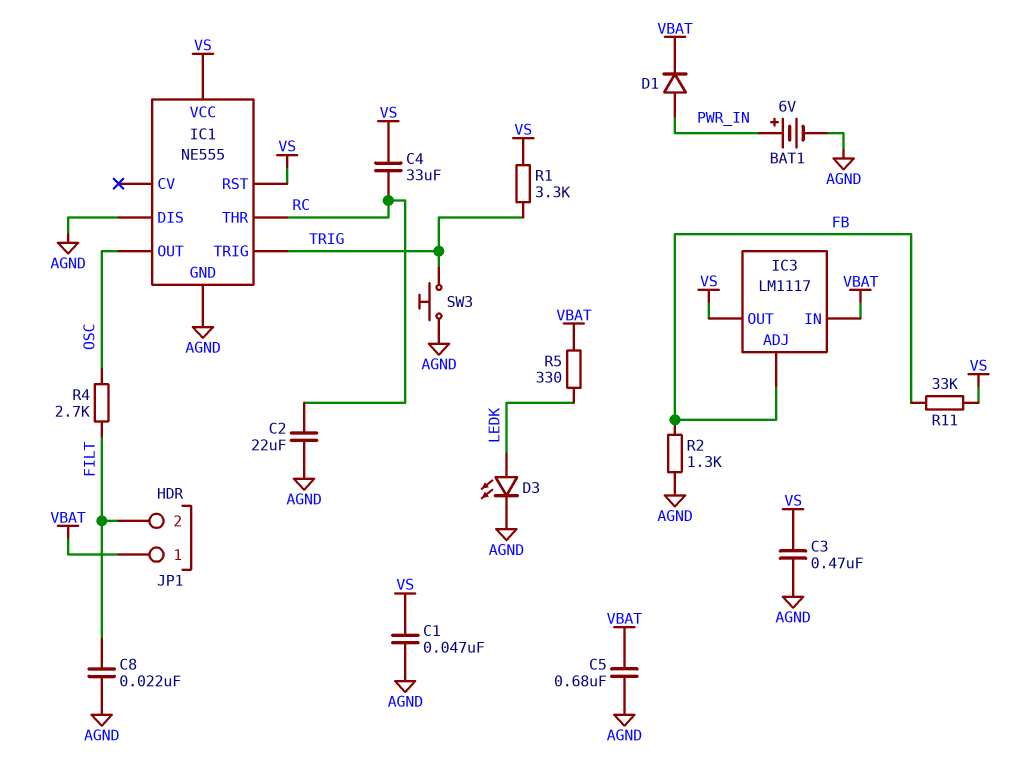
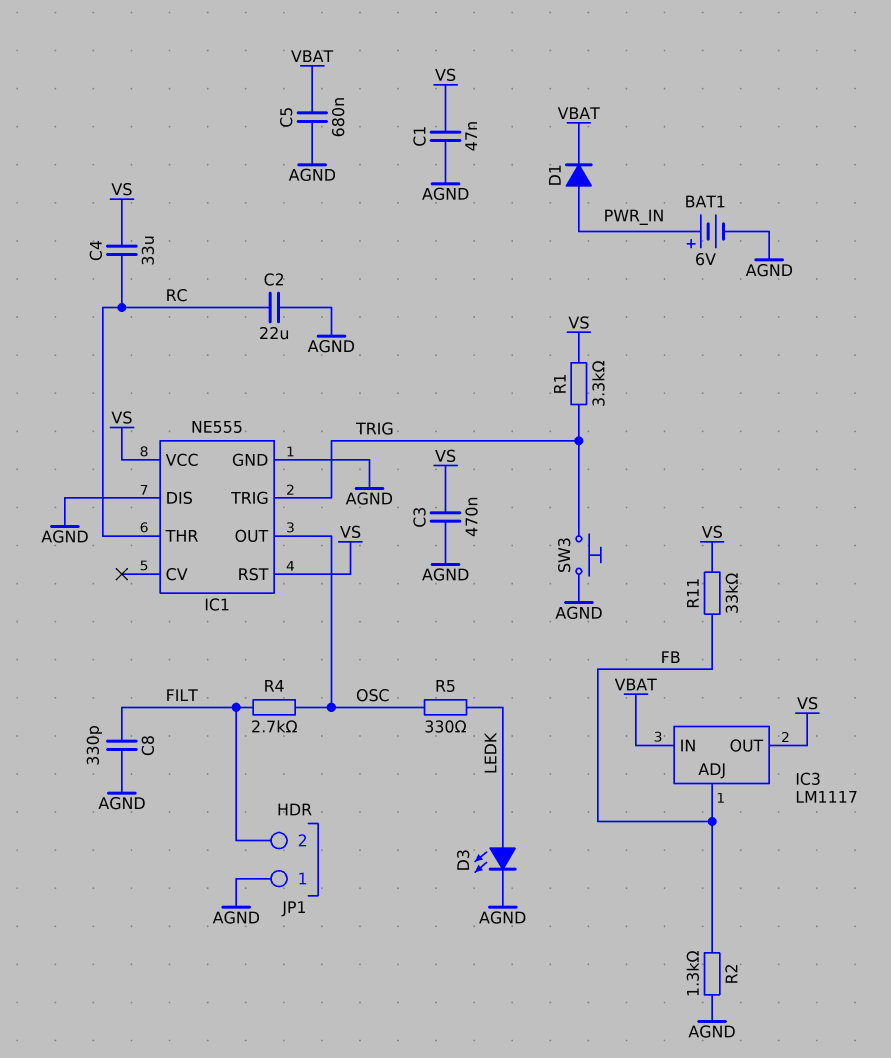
C8: 22nF (AGND, FILT) -> 330pF (AGND, FILT)
JP1 pin 1: VBAT -> AGND
R5: 330 (LEDK, VBAT) -> 330 (LEDK, OSC)

